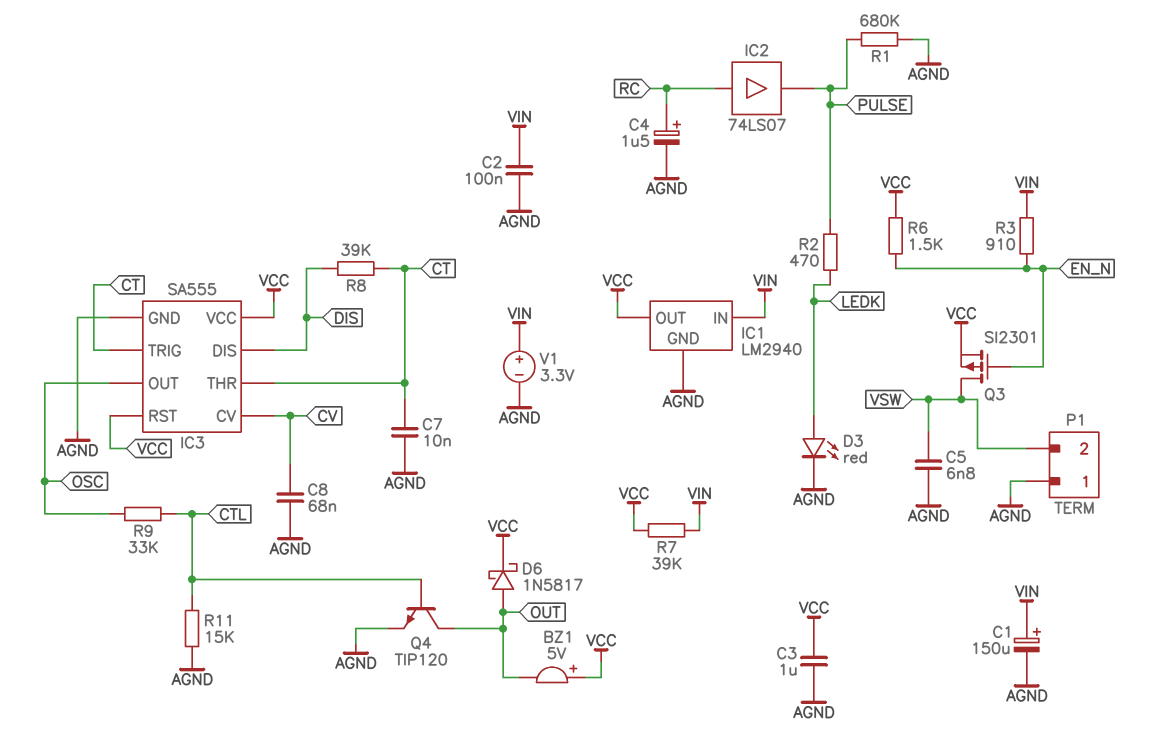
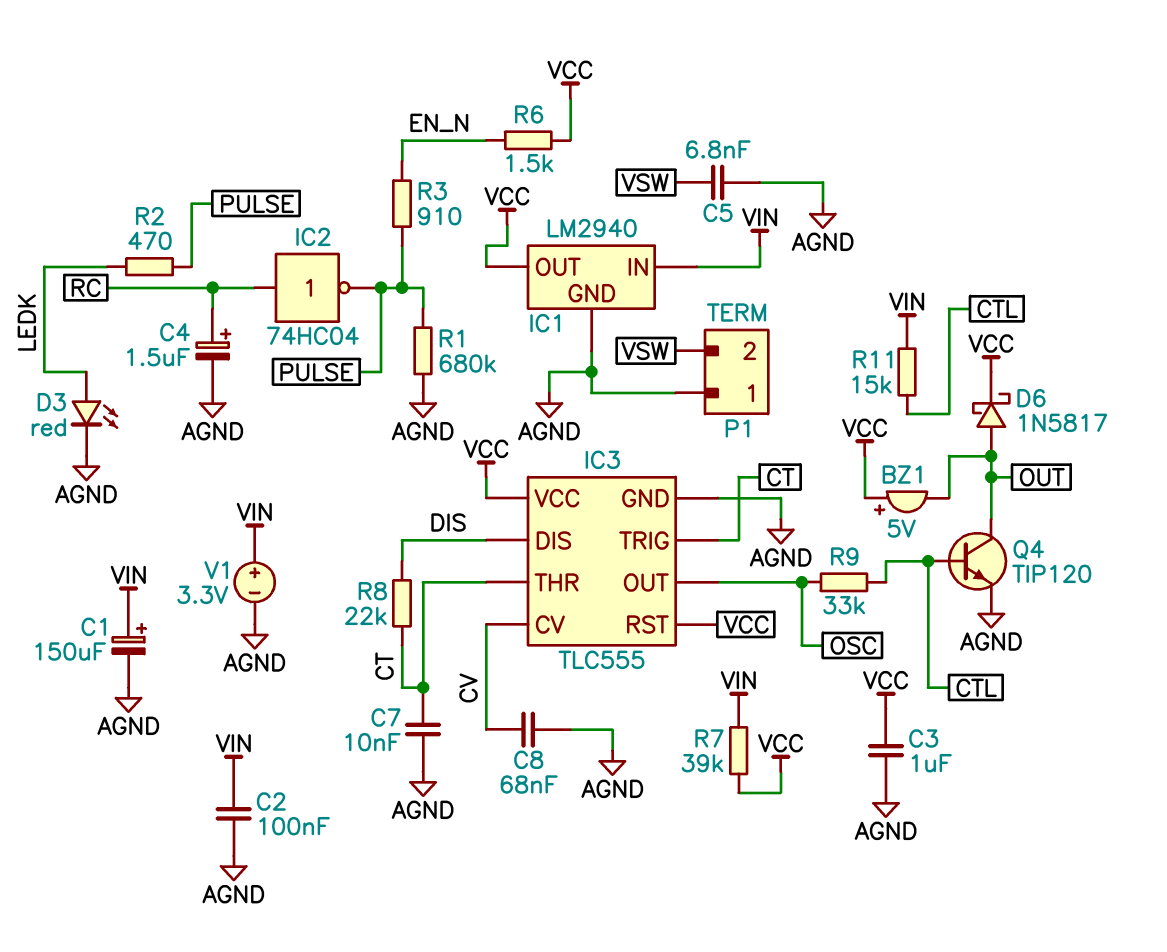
IC2: buffer 74LS07 (in RC, out PULSE) -> NOT 74HC04 (in RC, out PULSE)
IC3: SA555 -> TLC555
Q3: PMOS SI2301 (G EN_N, D VSW, S VCC) -> none
R3: 910 (EN_N, VIN) -> 910 (EN_N, PULSE)
R8: 39k (CT, DIS) -> 22k (CT, DIS)
R11: 15k (AGND, CTL) -> 15k (CTL, VIN)

